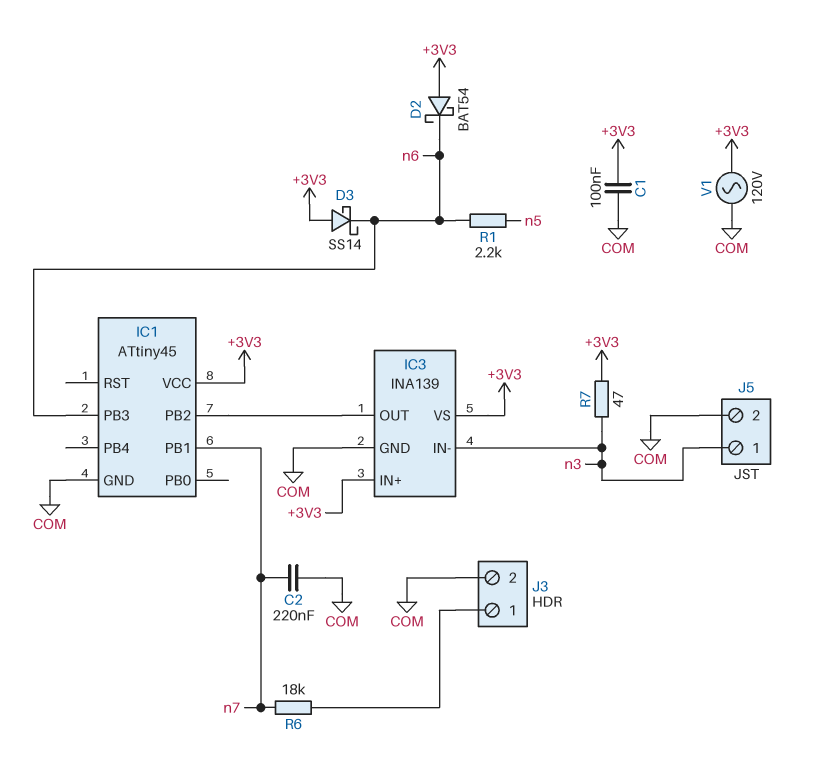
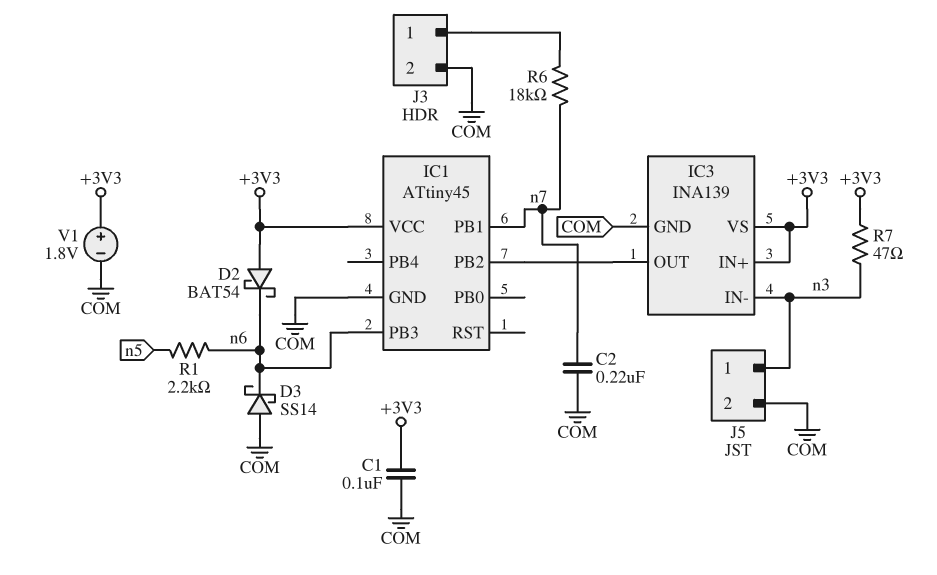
D3: schottky SS14 (A +3V3, K n6) -> schottky SS14 (A COM, K n6)
V1: AC 120V (+3V3, COM) -> 1.8V (plus +3V3, minus COM)

